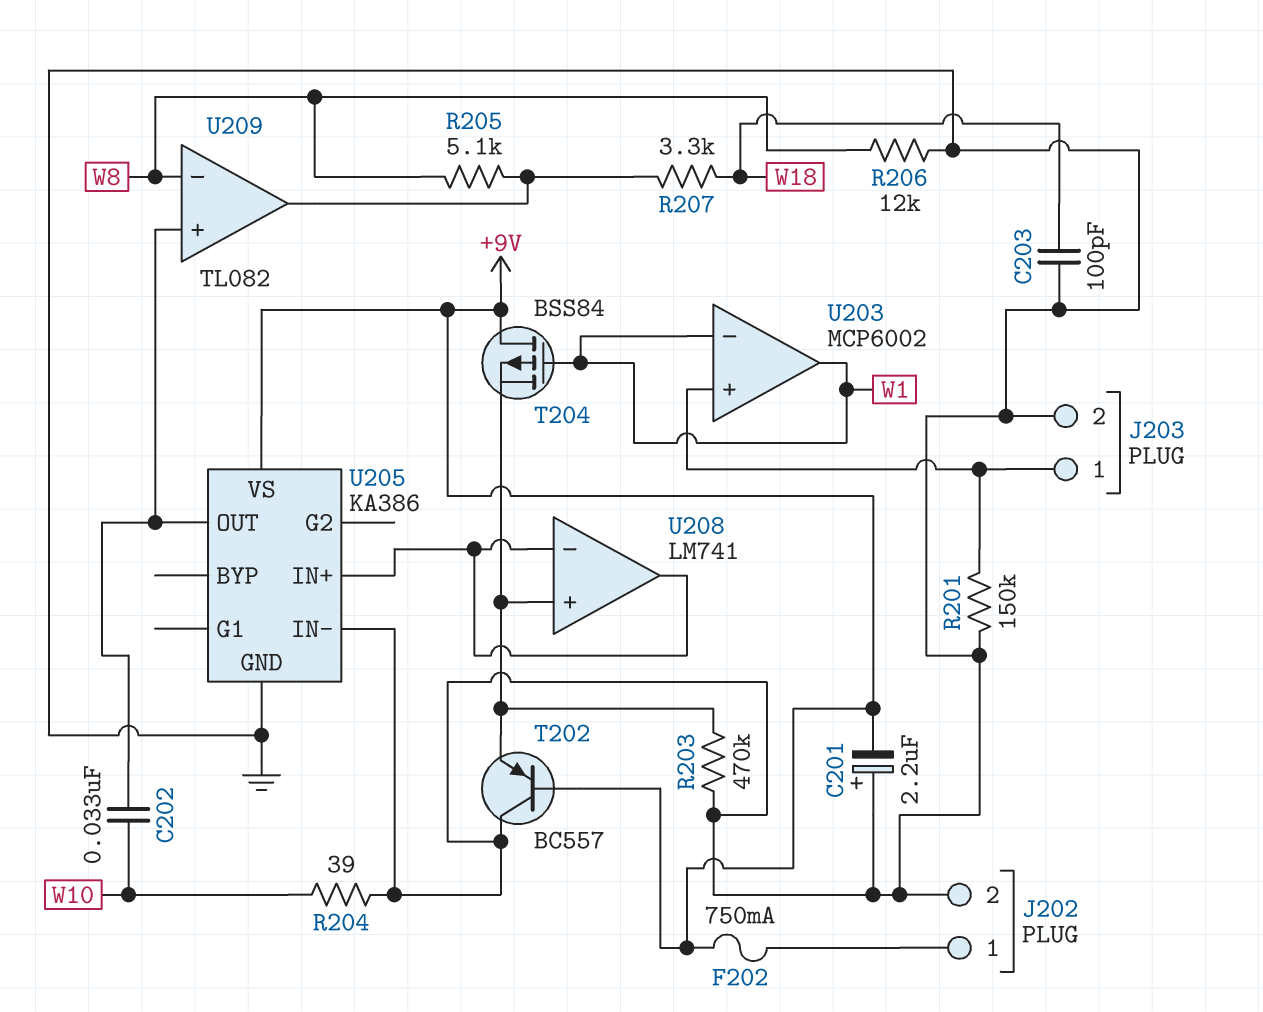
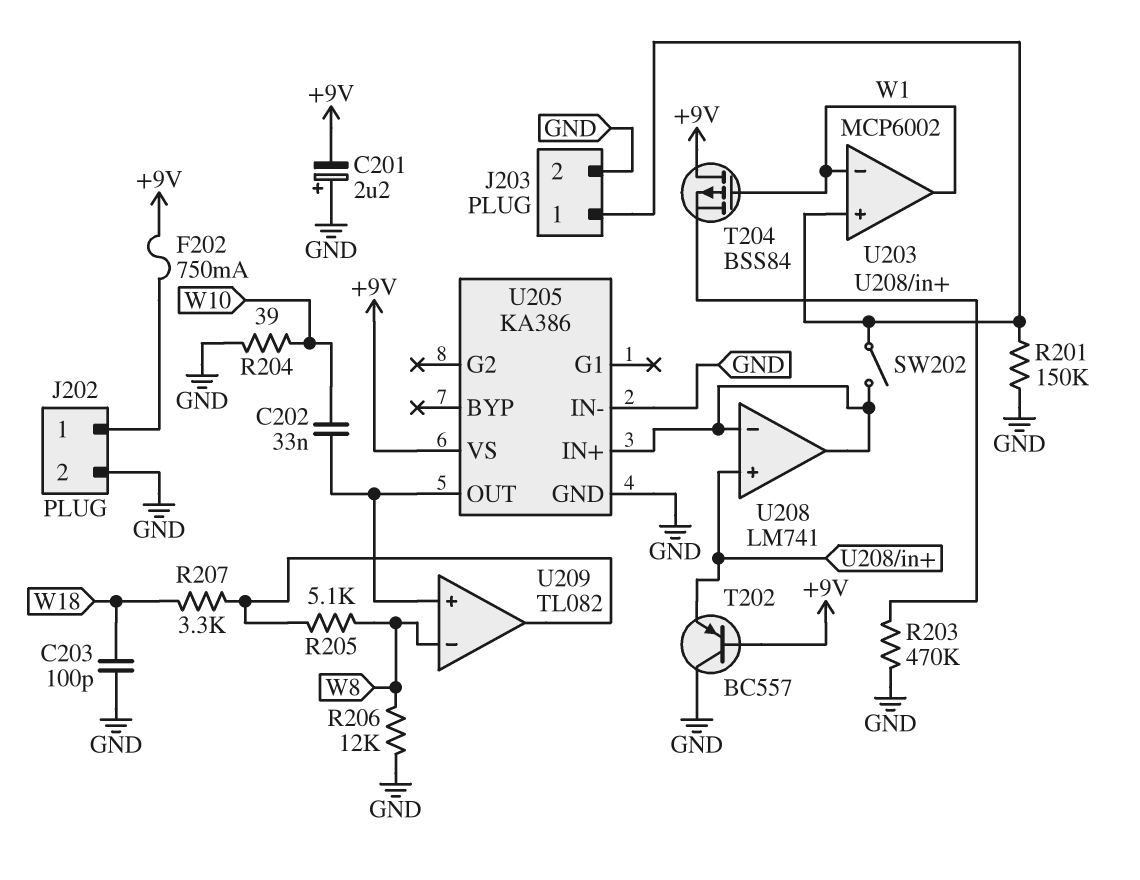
SW202: none -> switch (J203/1, U205/IN+)

